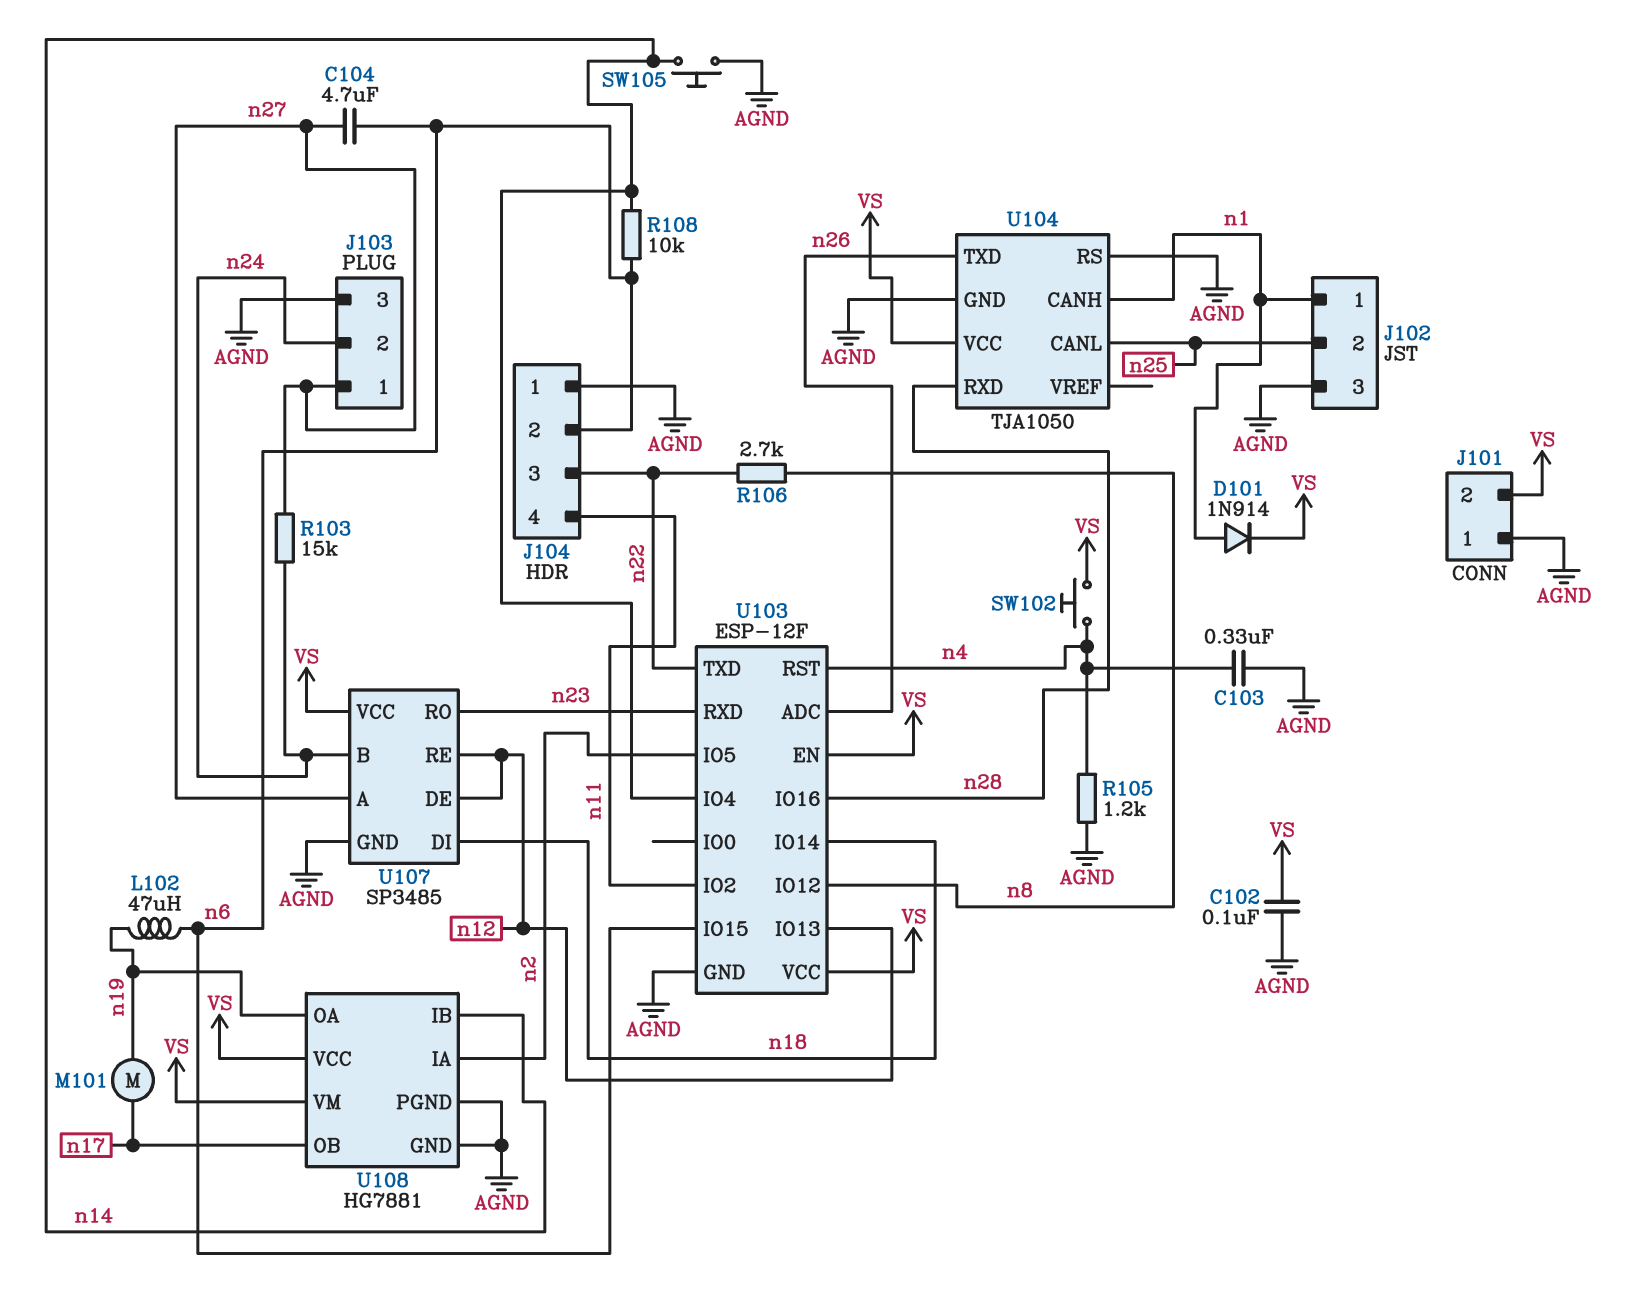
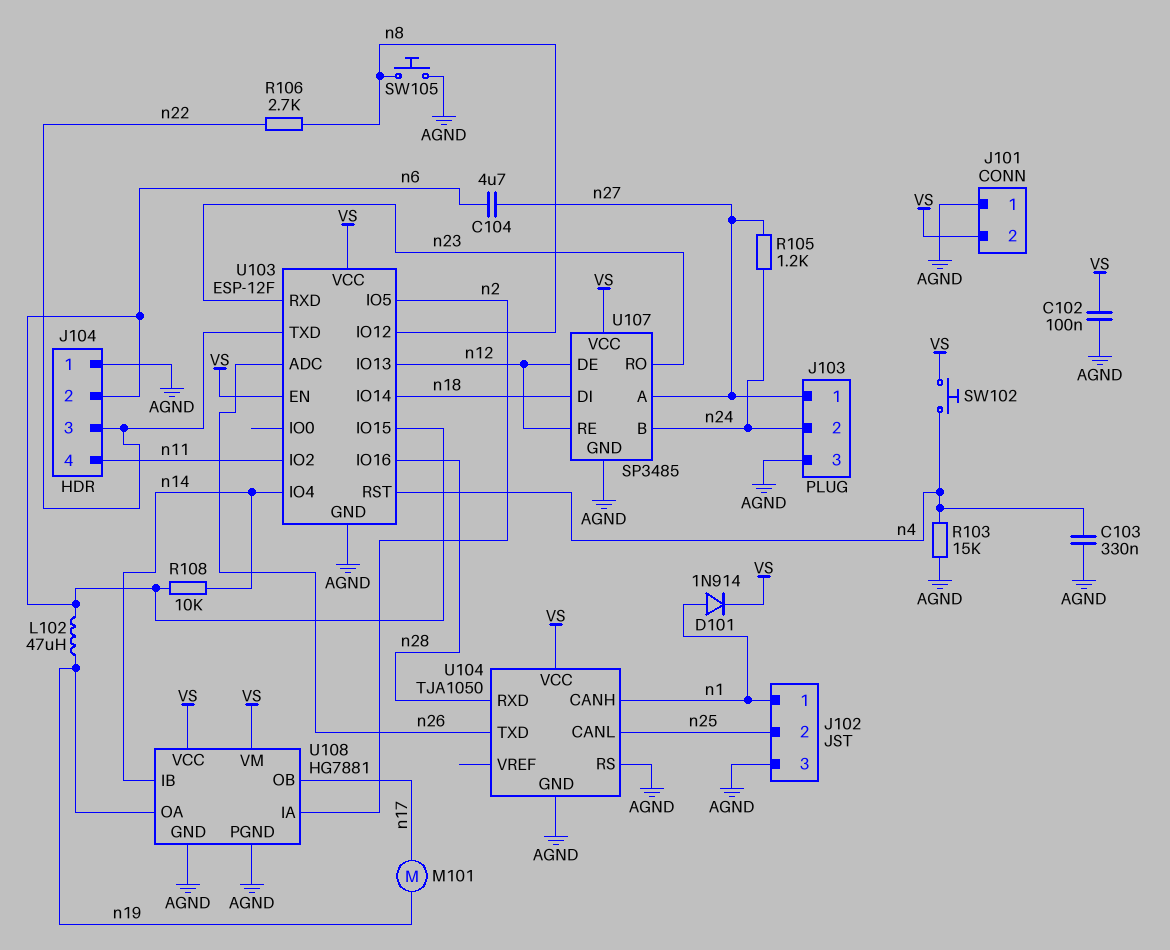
R103: 15k (n24, n27) -> 15k (AGND, n4)
R105: 1.2k (AGND, n4) -> 1.2k (n24, n27)
SW105: button (AGND, n14) -> button (AGND, n8)

